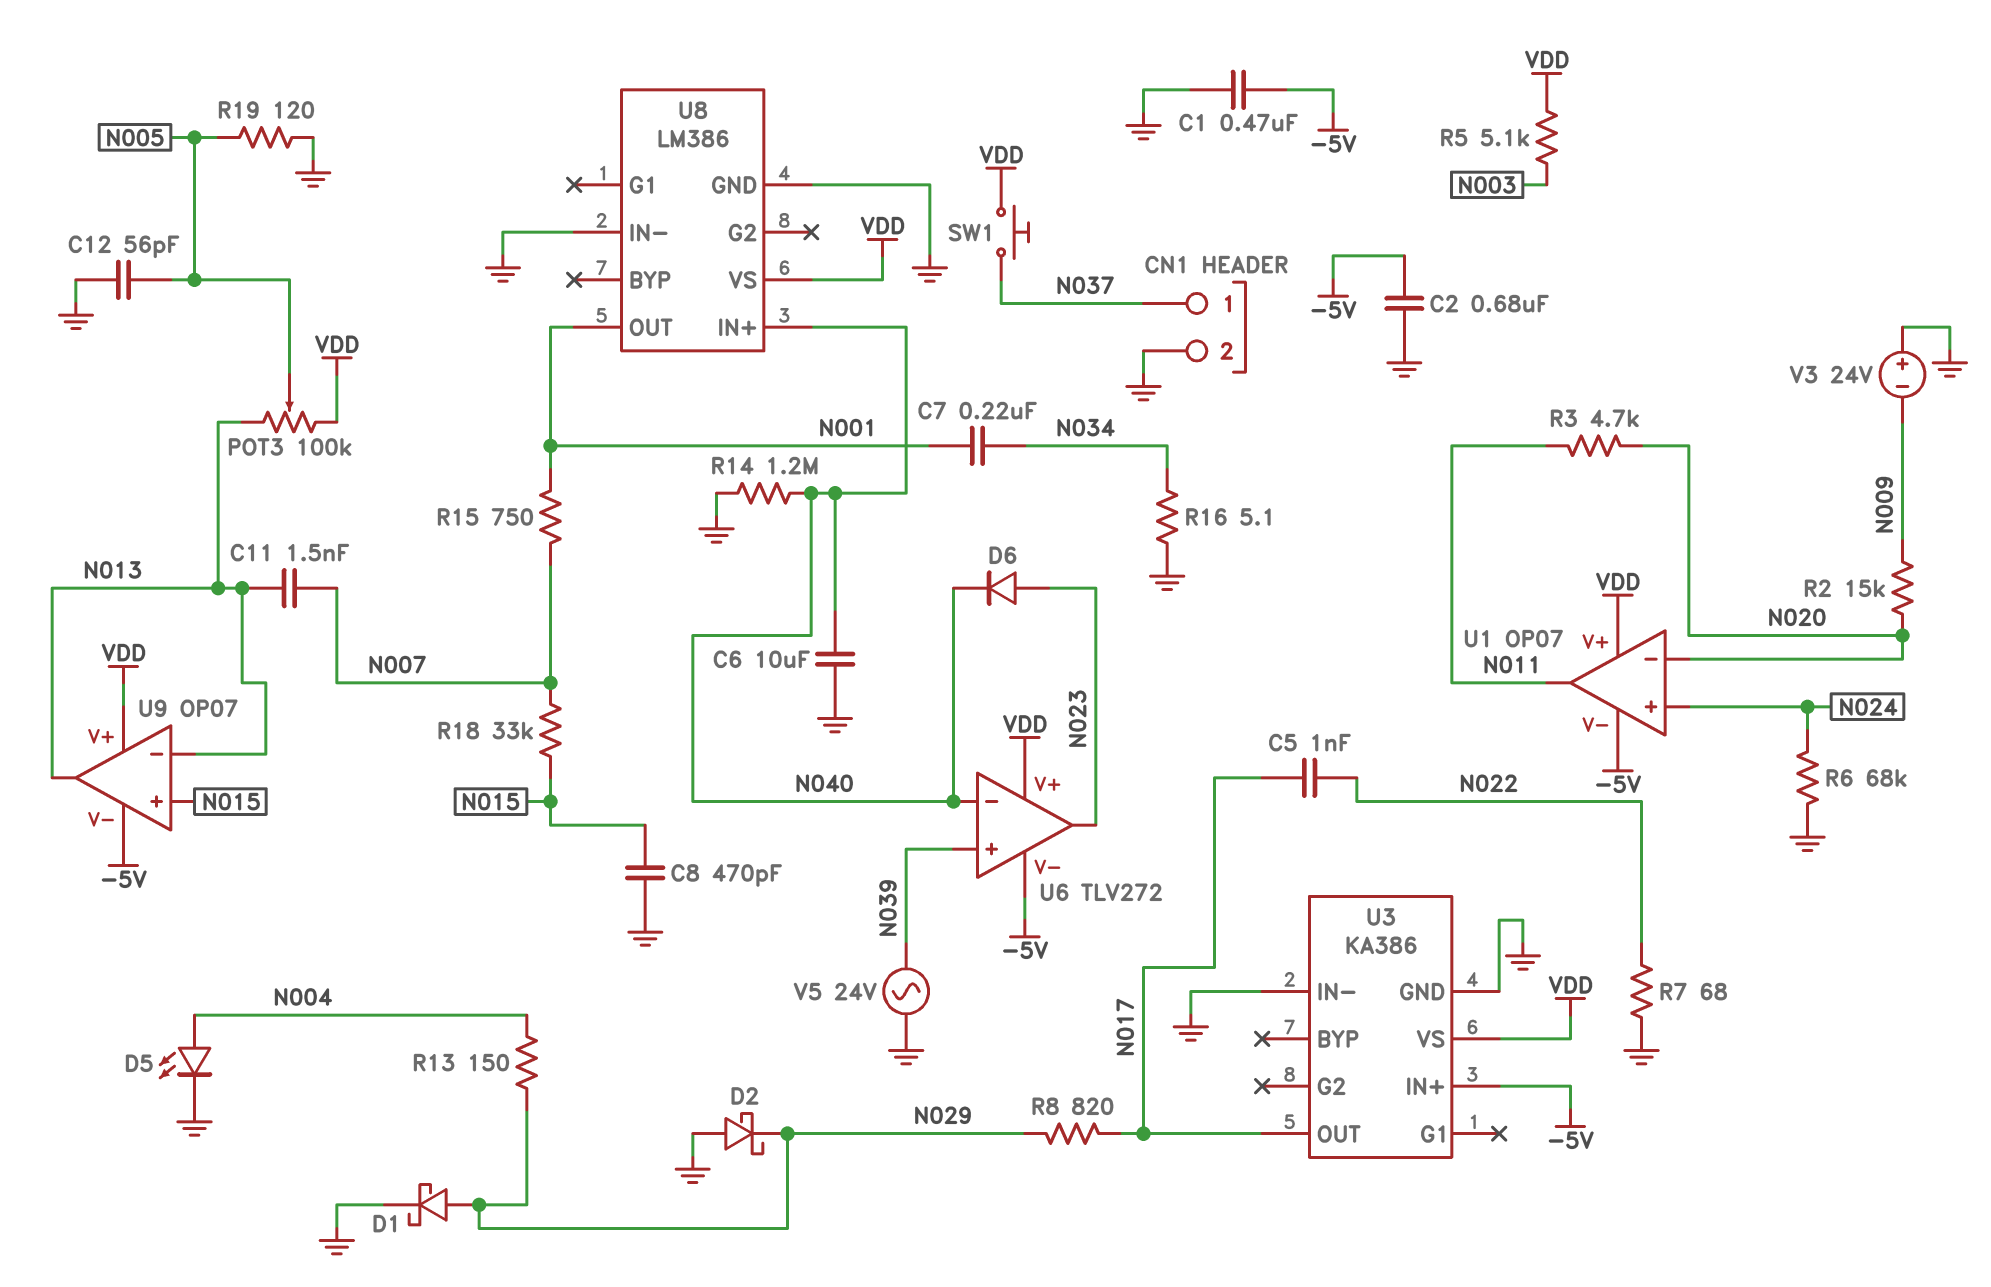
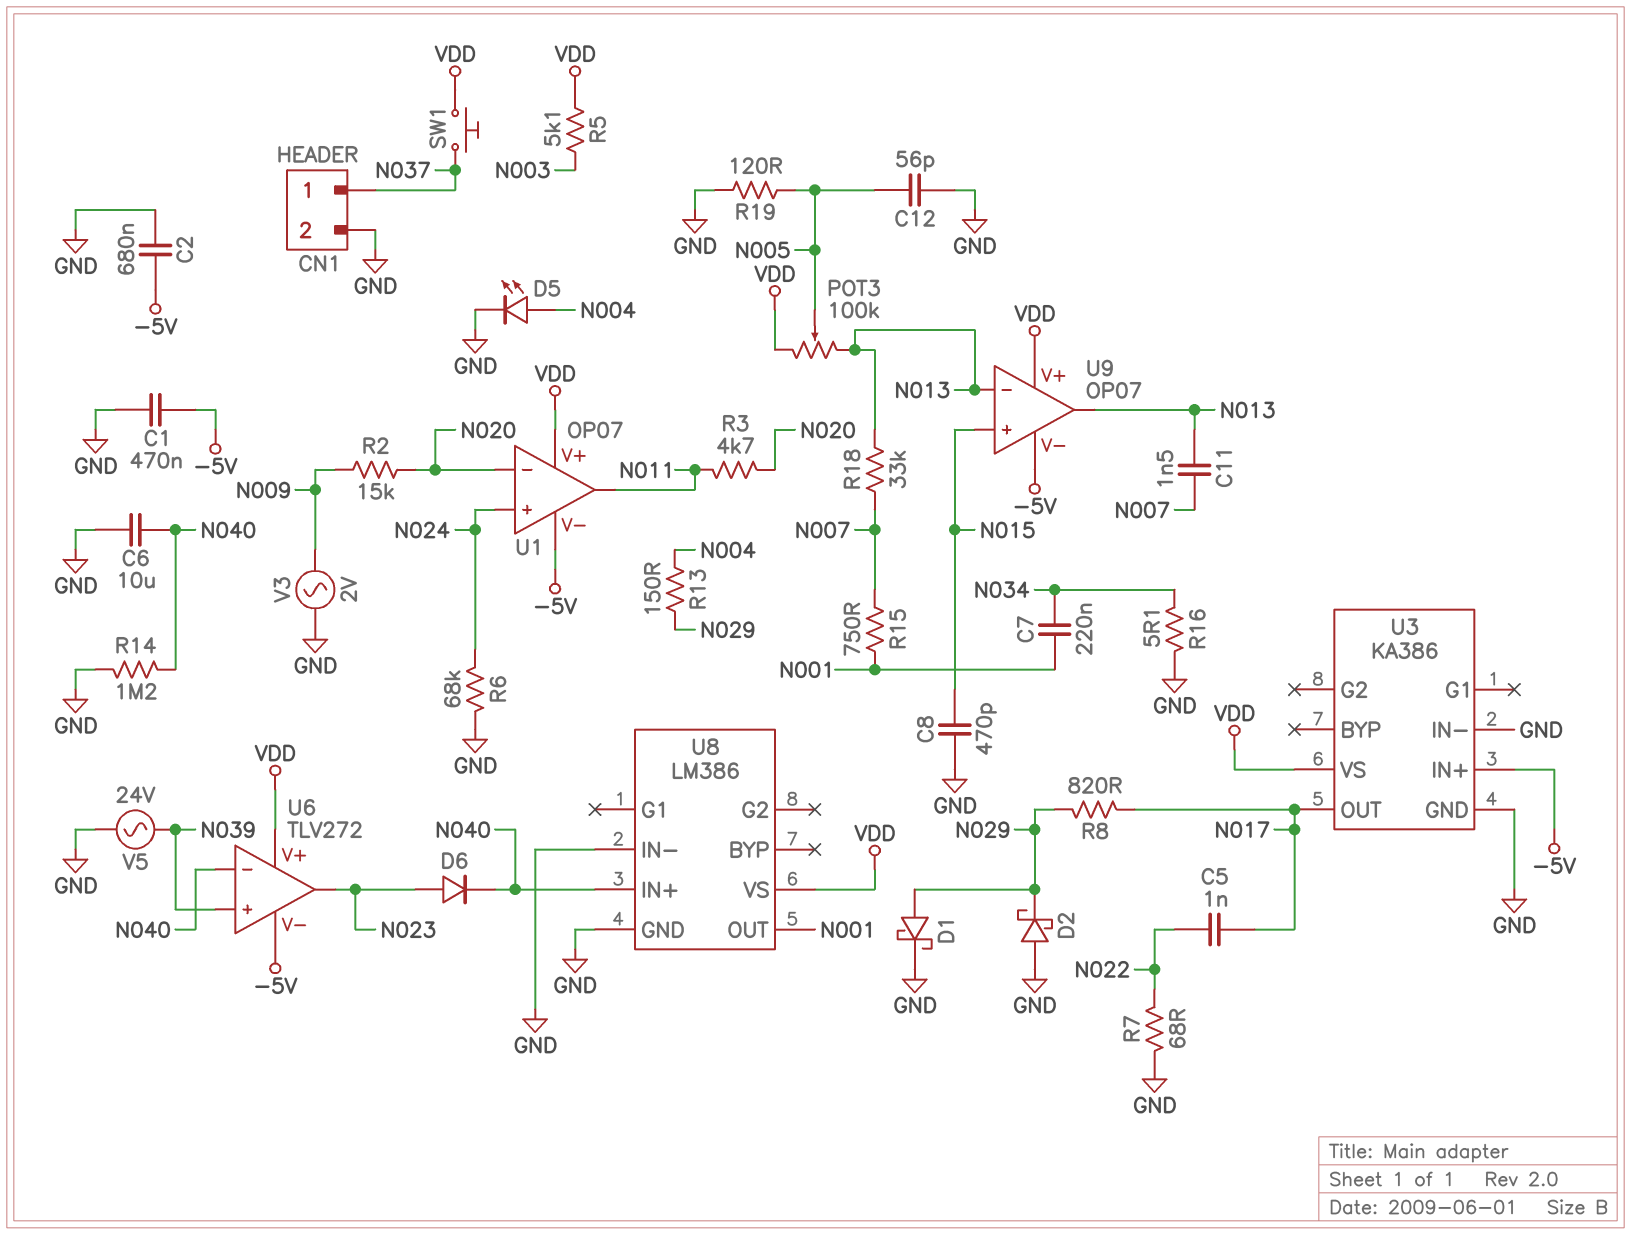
R18: 33k (N007, N015) -> 33k (N007, N013)
V3: 24V (plus GND, minus N009) -> AC 2V (GND, N009)

